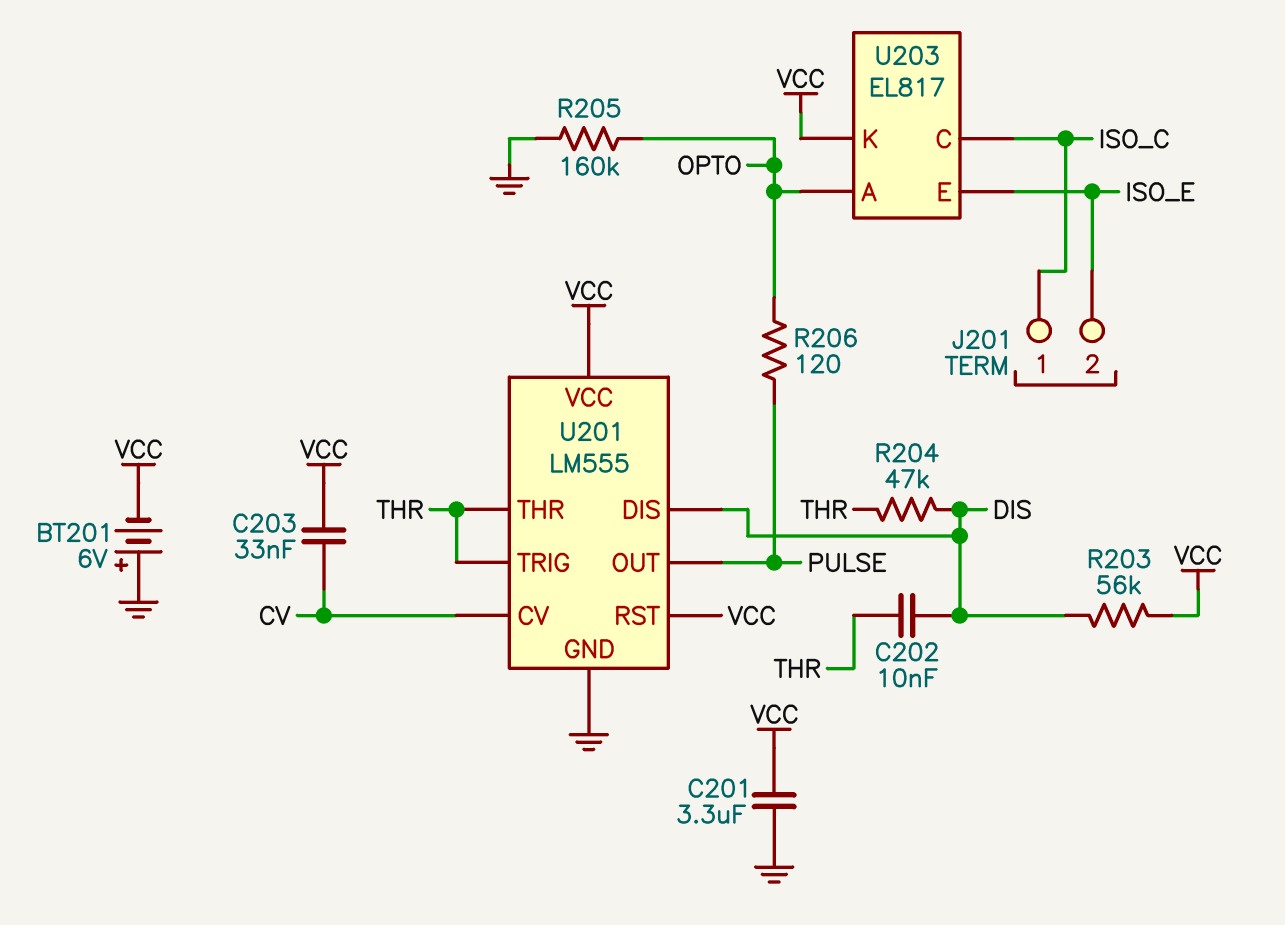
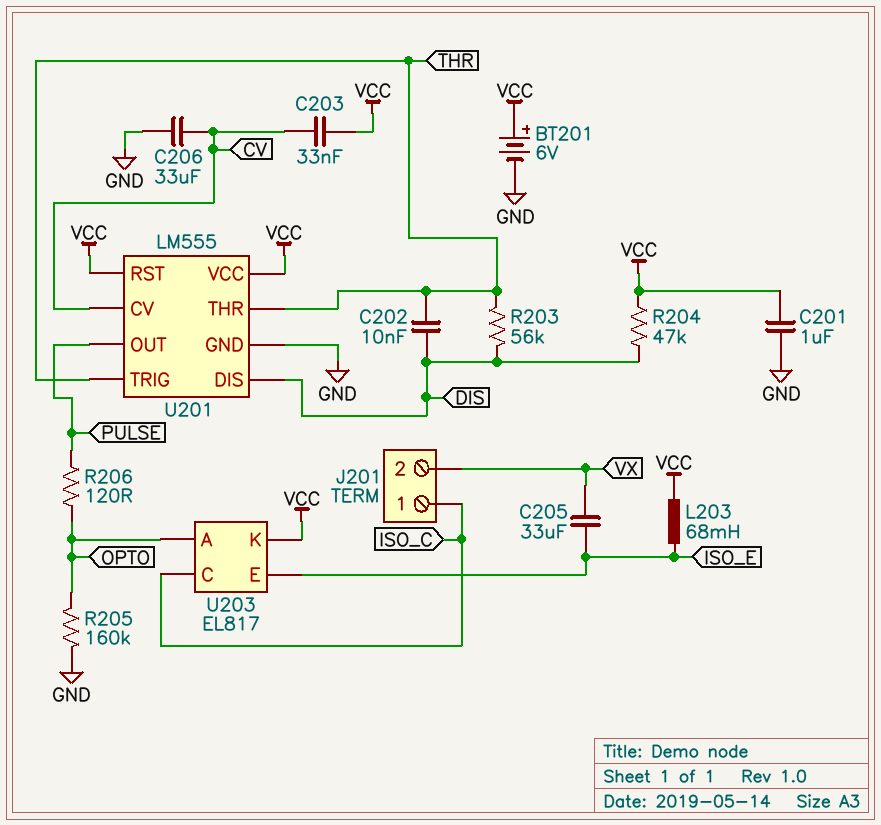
BT201: 6V (plus GND, minus VCC) -> 6V (plus VCC, minus GND)
C201: 3.3uF (GND, VCC) -> 1uF (GND, VCC)
C205: none -> 33uF (ISO_E, VX)
C206: none -> 33uF (CV, GND)
J201 pin 2: ISO_E -> VX
L203: none -> 68mH (ISO_E, VCC)
R203: 56k (DIS, VCC) -> 56k (DIS, THR)
R204: 47k (DIS, THR) -> 47k (DIS, VCC)

